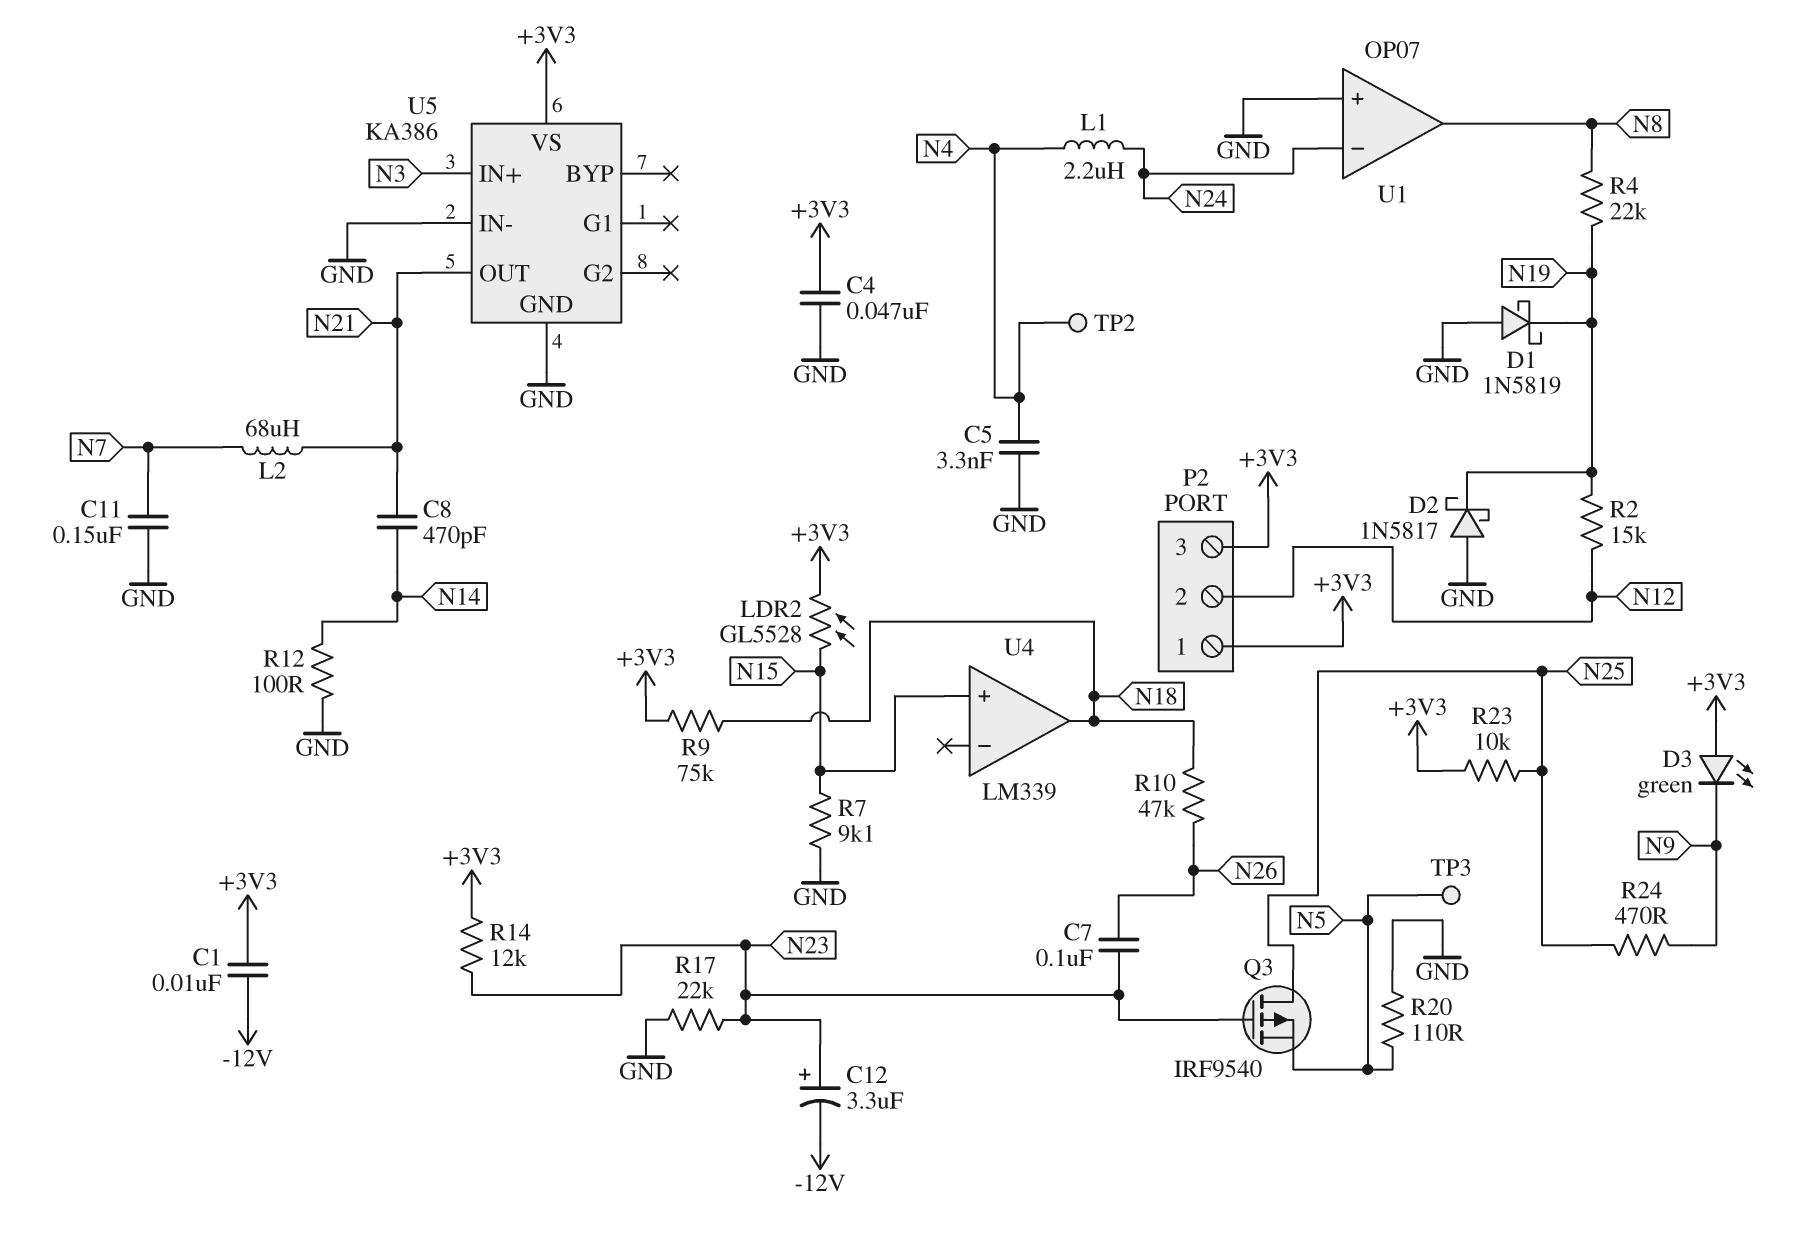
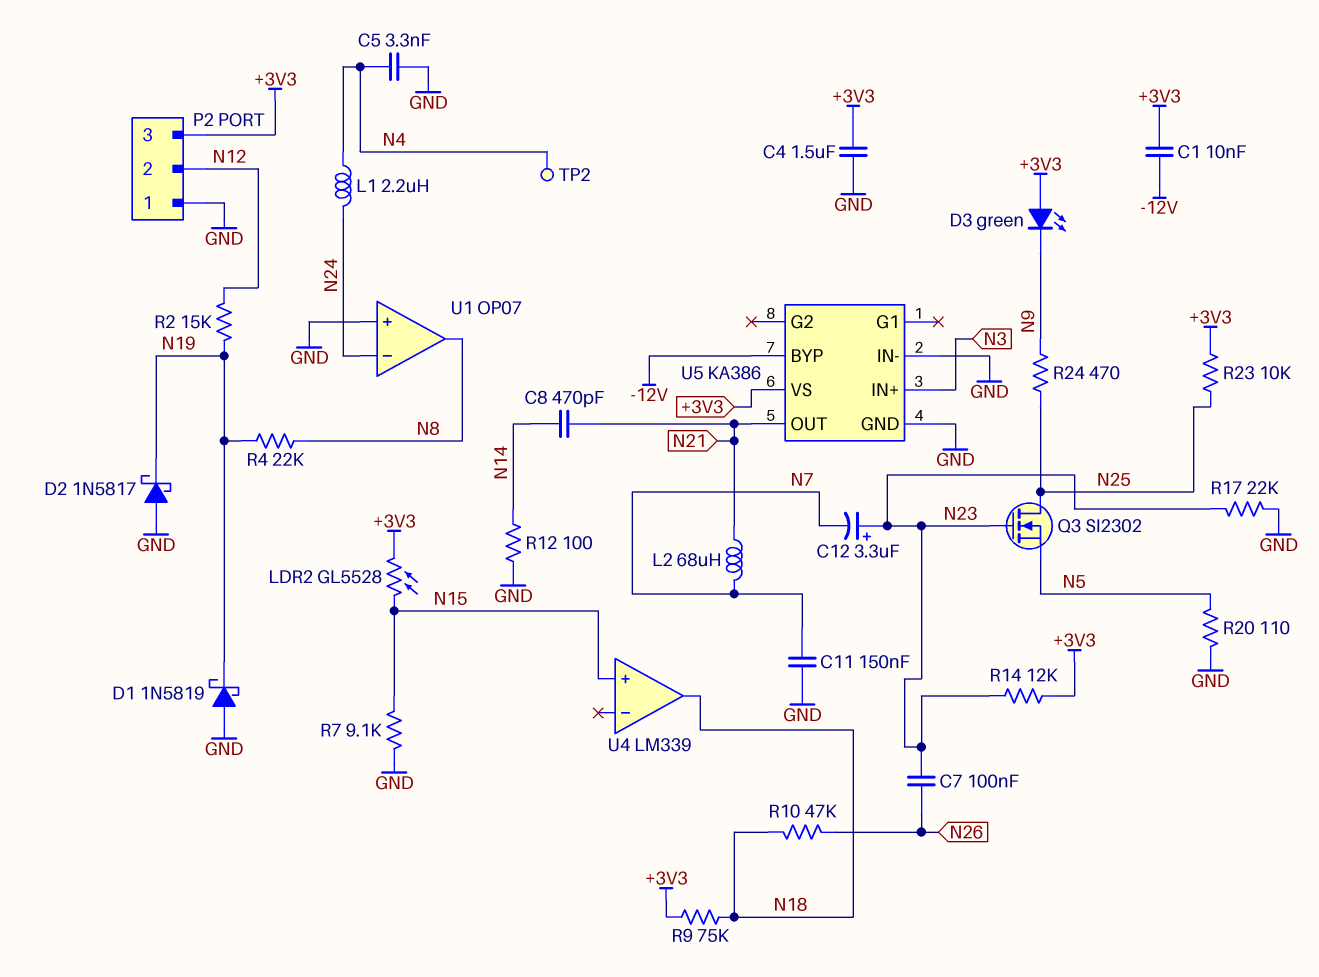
C4: 47nF (+3V3, GND) -> 1.5uF (+3V3, GND)
C12: 3.3uF (plus N23, minus -12V) -> 3.3uF (plus N23, minus N7)
P2 pin 1: +3V3 -> GND
Q3: PMOS IRF9540 (G N23, D N25, S N5) -> NMOS SI2302 (G N23, D N25, S N5)
TP3: test point (N5) -> none
U5 pin BYP: none -> -12V

